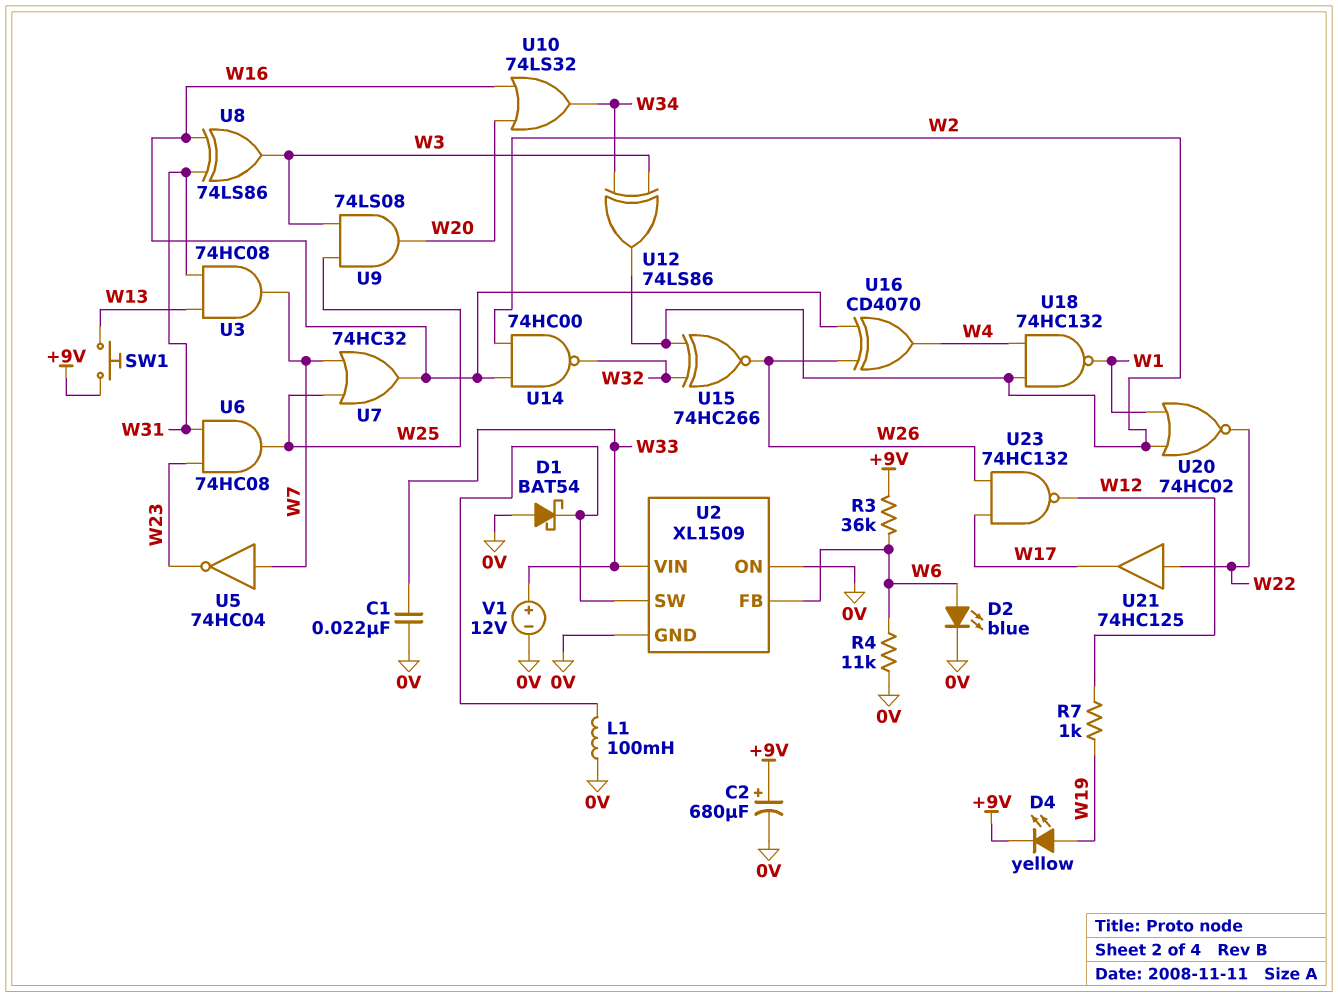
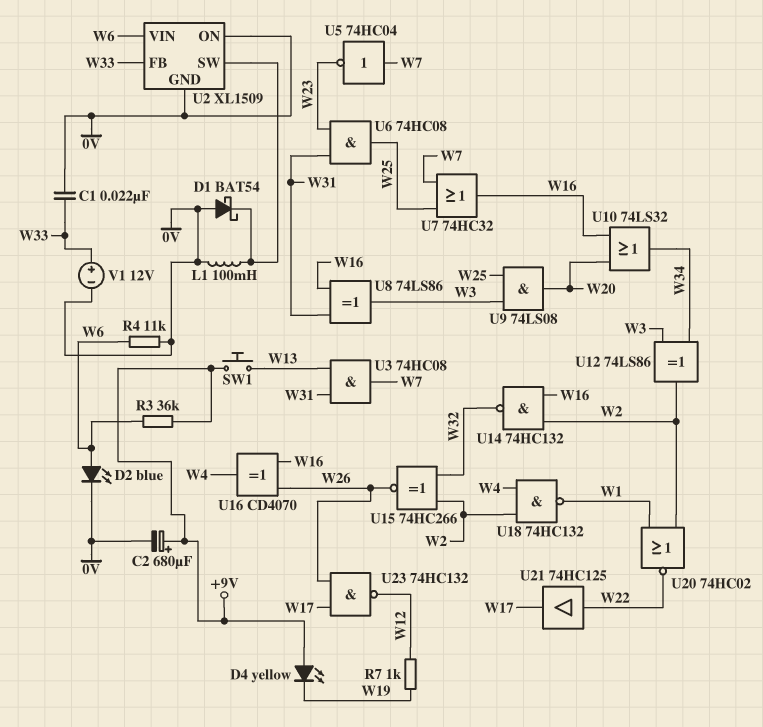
D4: LED yellow (A W19, K +9V) -> LED yellow (A +9V, K W19)
U2 pin FB: W6 -> W33
U2 pin VIN: W33 -> W6
U14: NAND 74HC00 (in W2, in W16, out W32) -> NAND 74HC132 (in W2, in W16, out W32)

